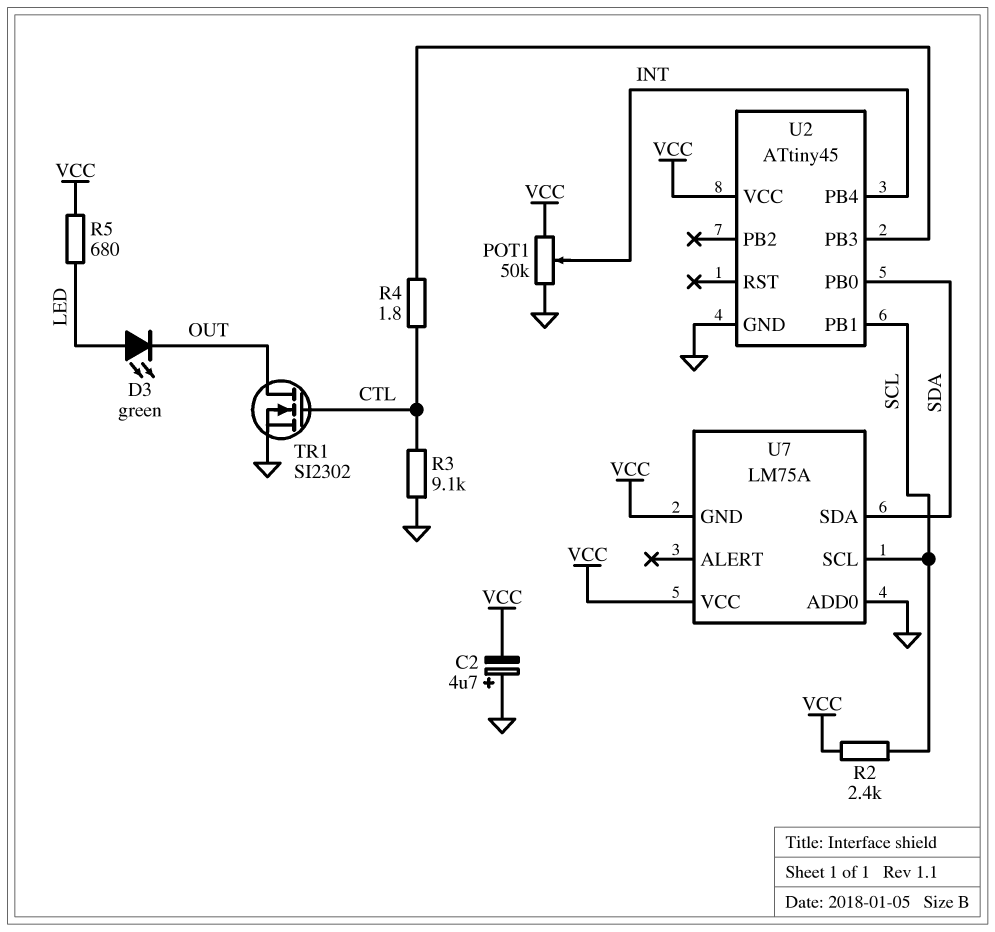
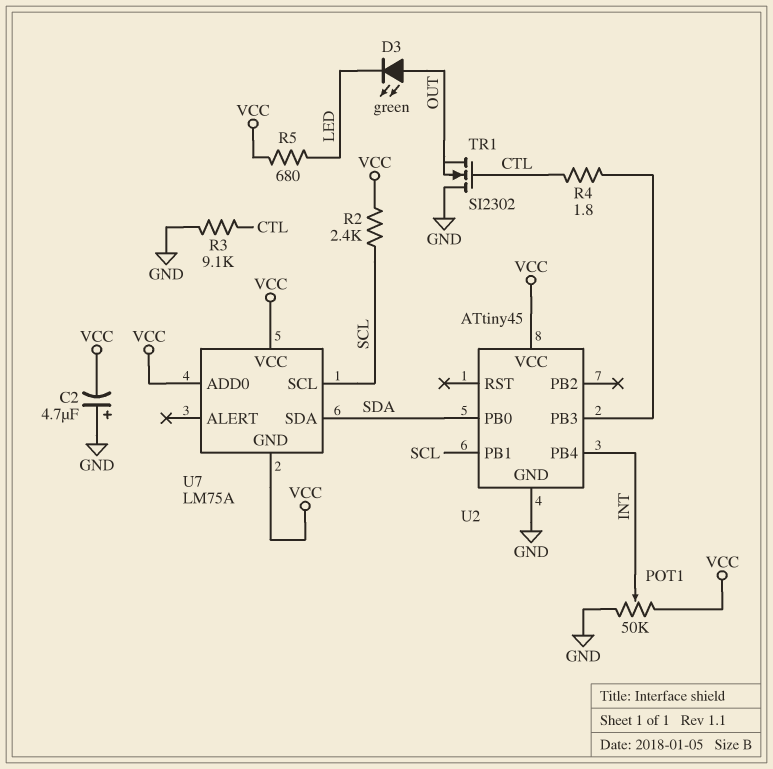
D3: LED green (A LED, K OUT) -> LED green (A OUT, K LED)
TR1: NMOS SI2302 (G CTL, D OUT, S GND) -> NMOS SI2302 (G CTL, D GND, S OUT)
U7 pin ADD0: GND -> VCC

